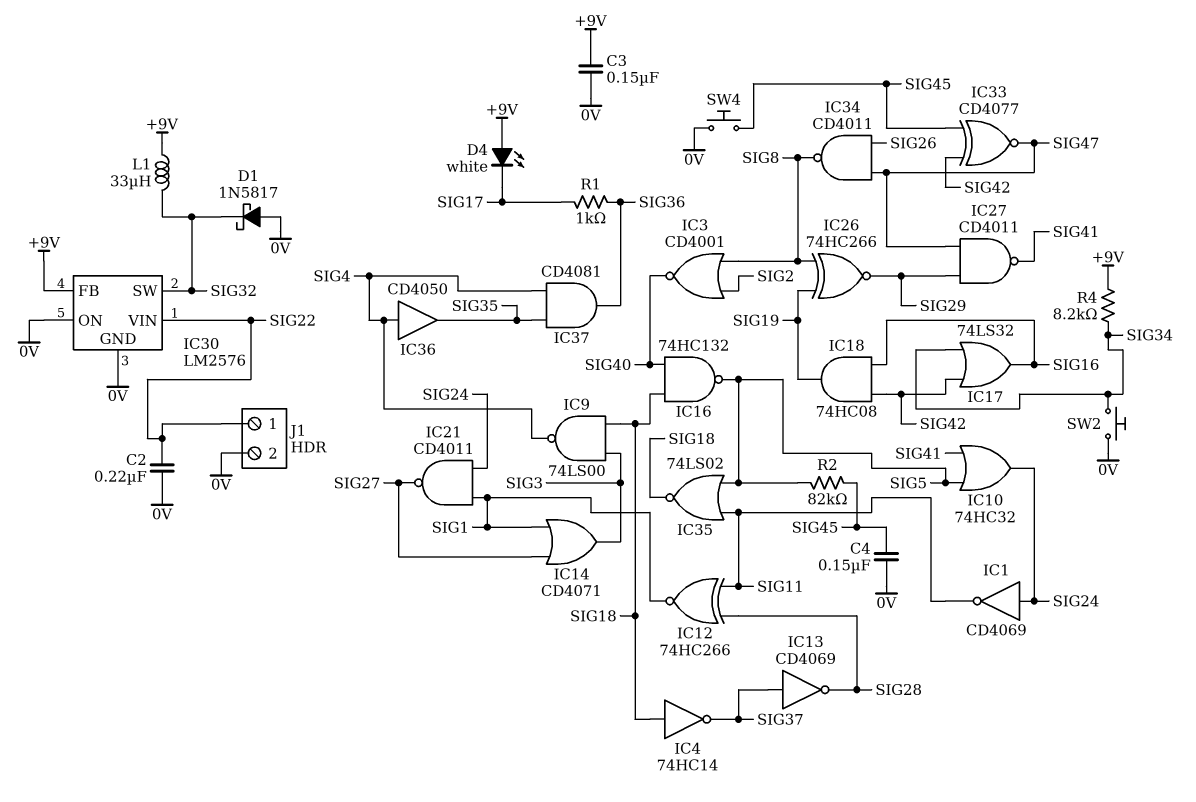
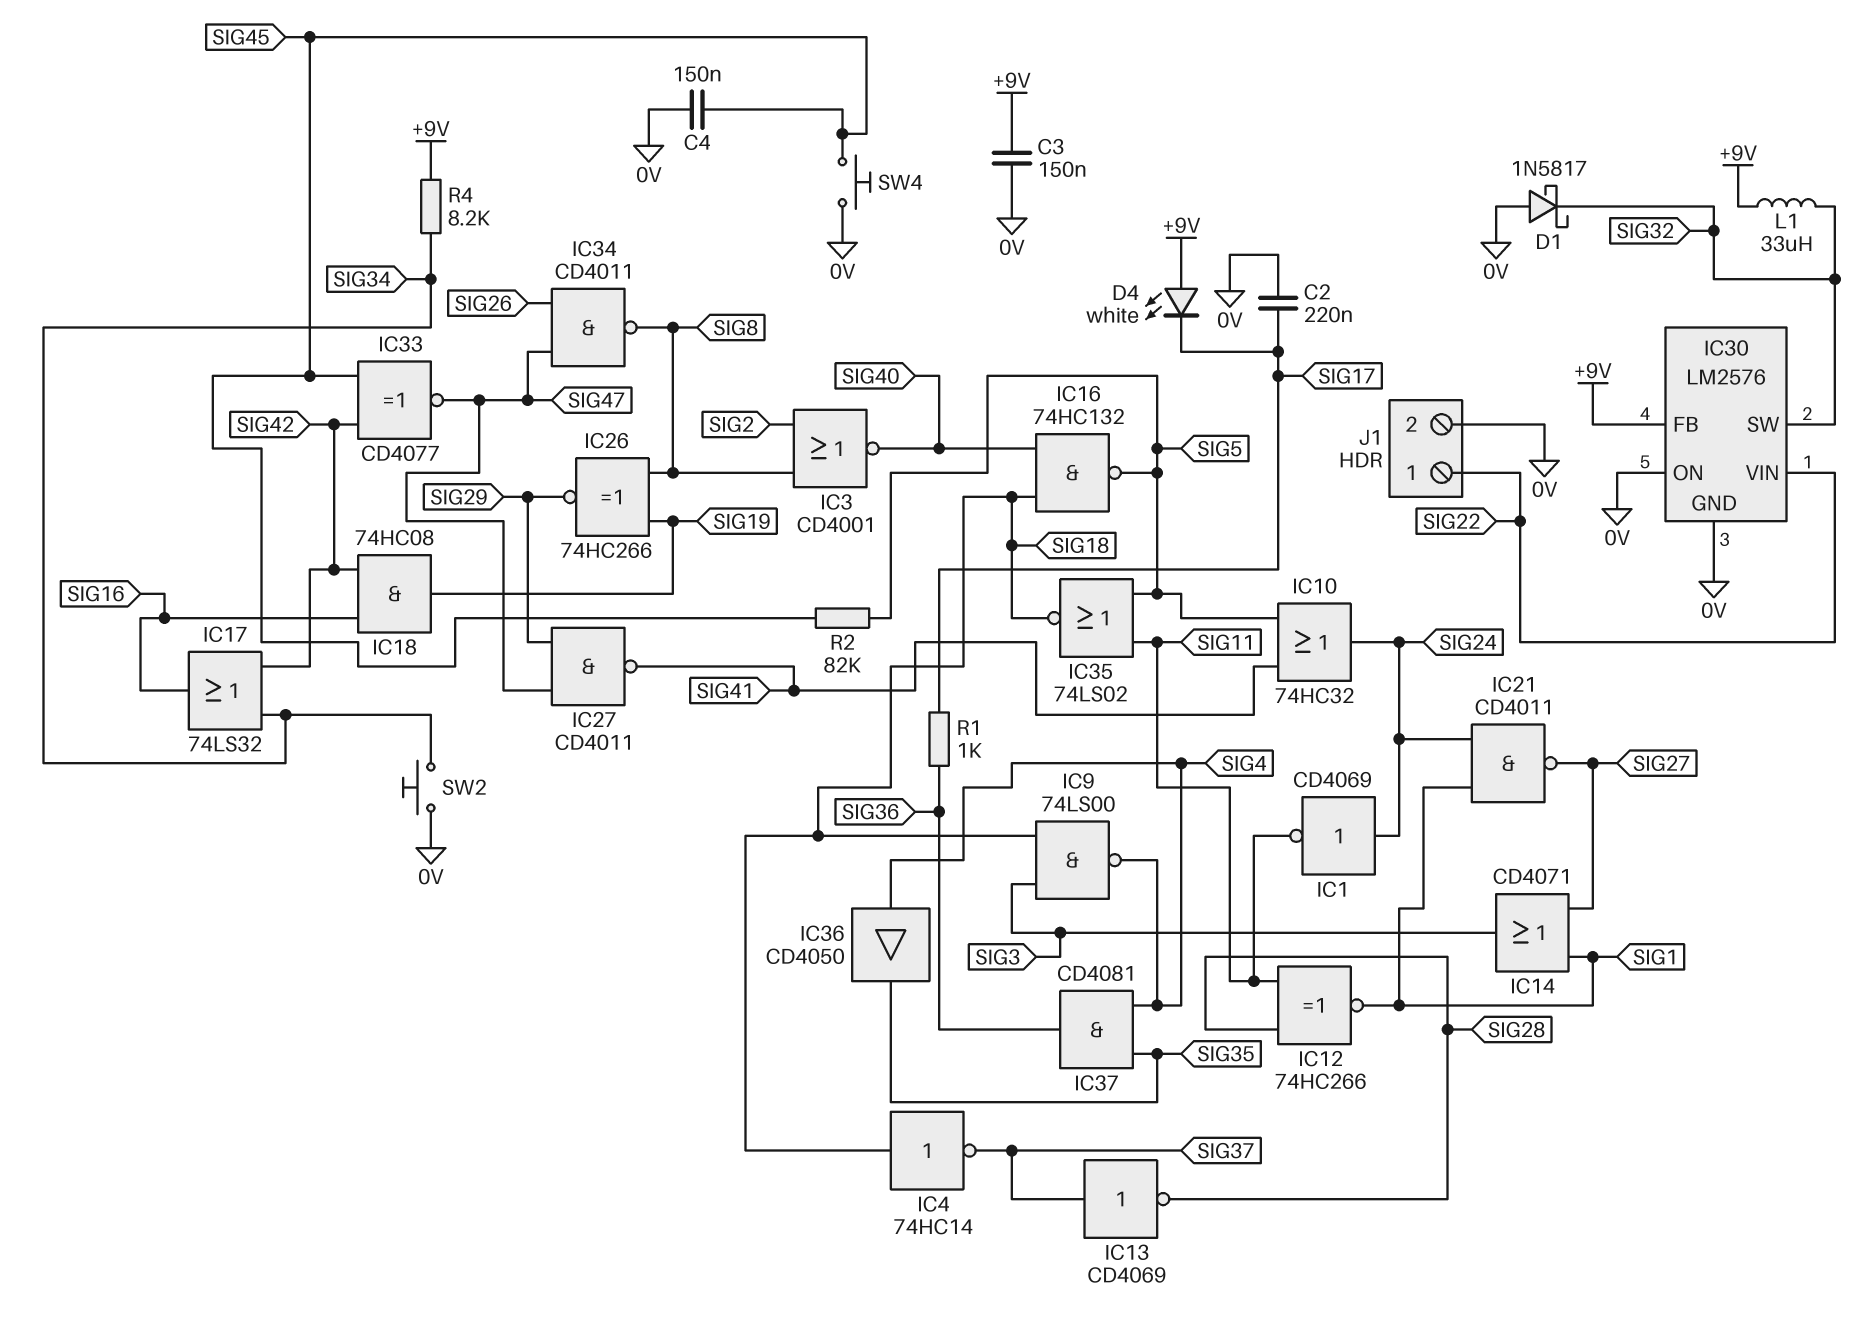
C2: 220nF (0V, SIG22) -> 220nF (0V, SIG17)

